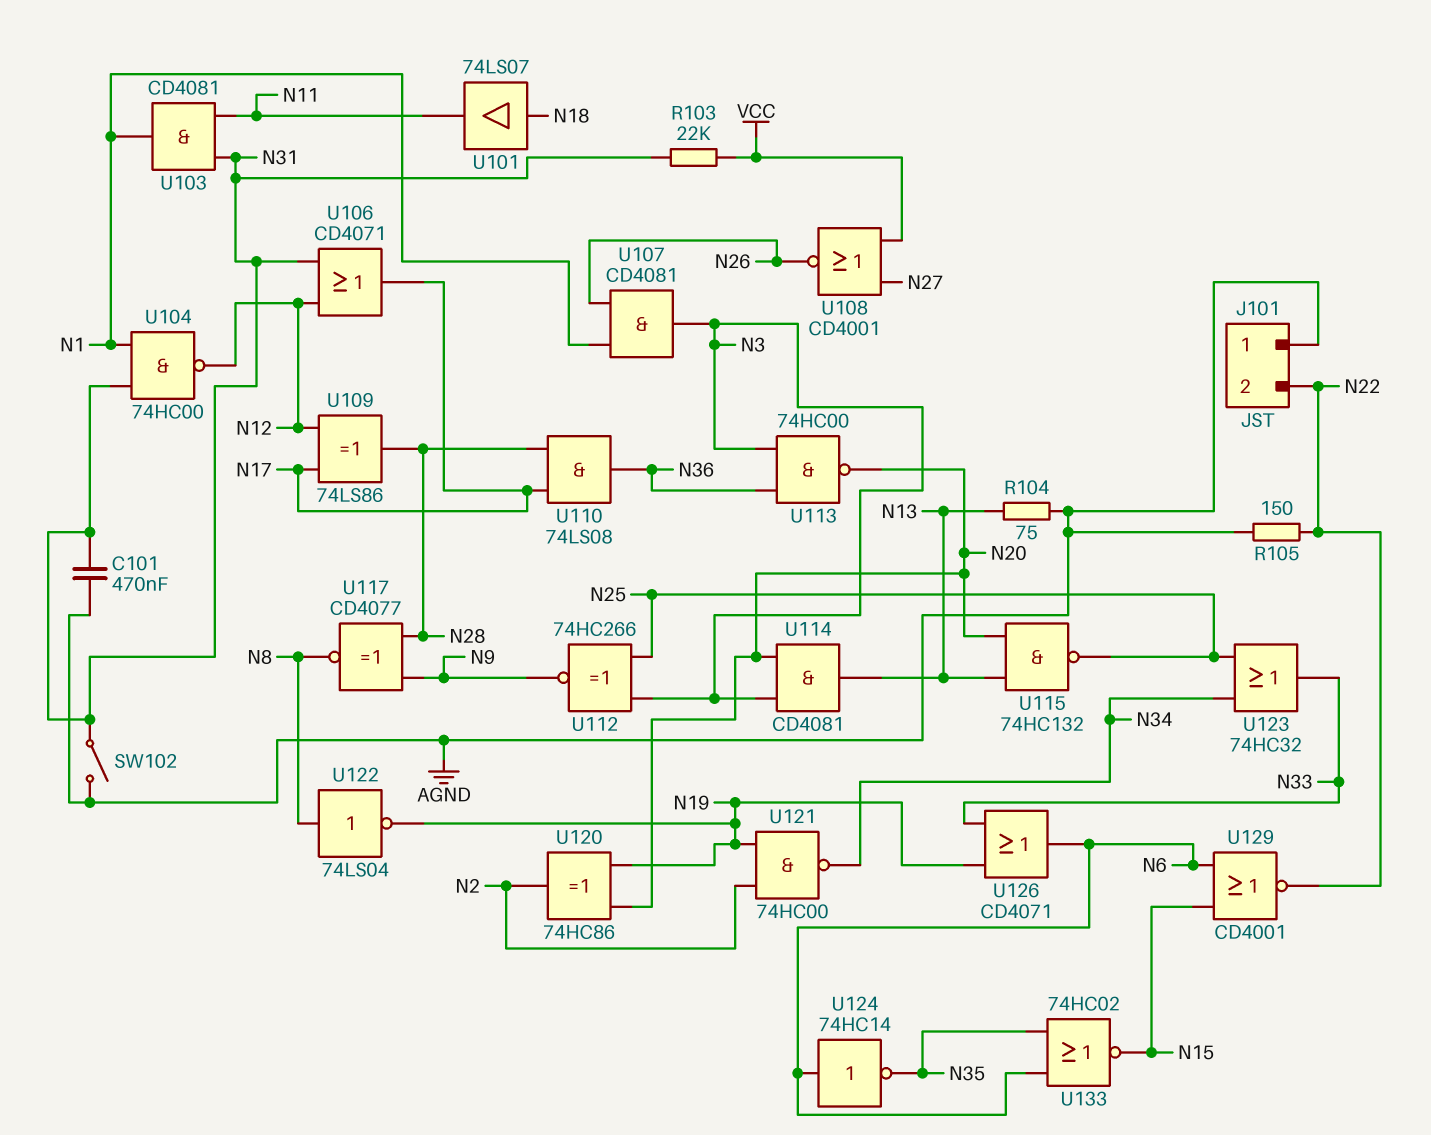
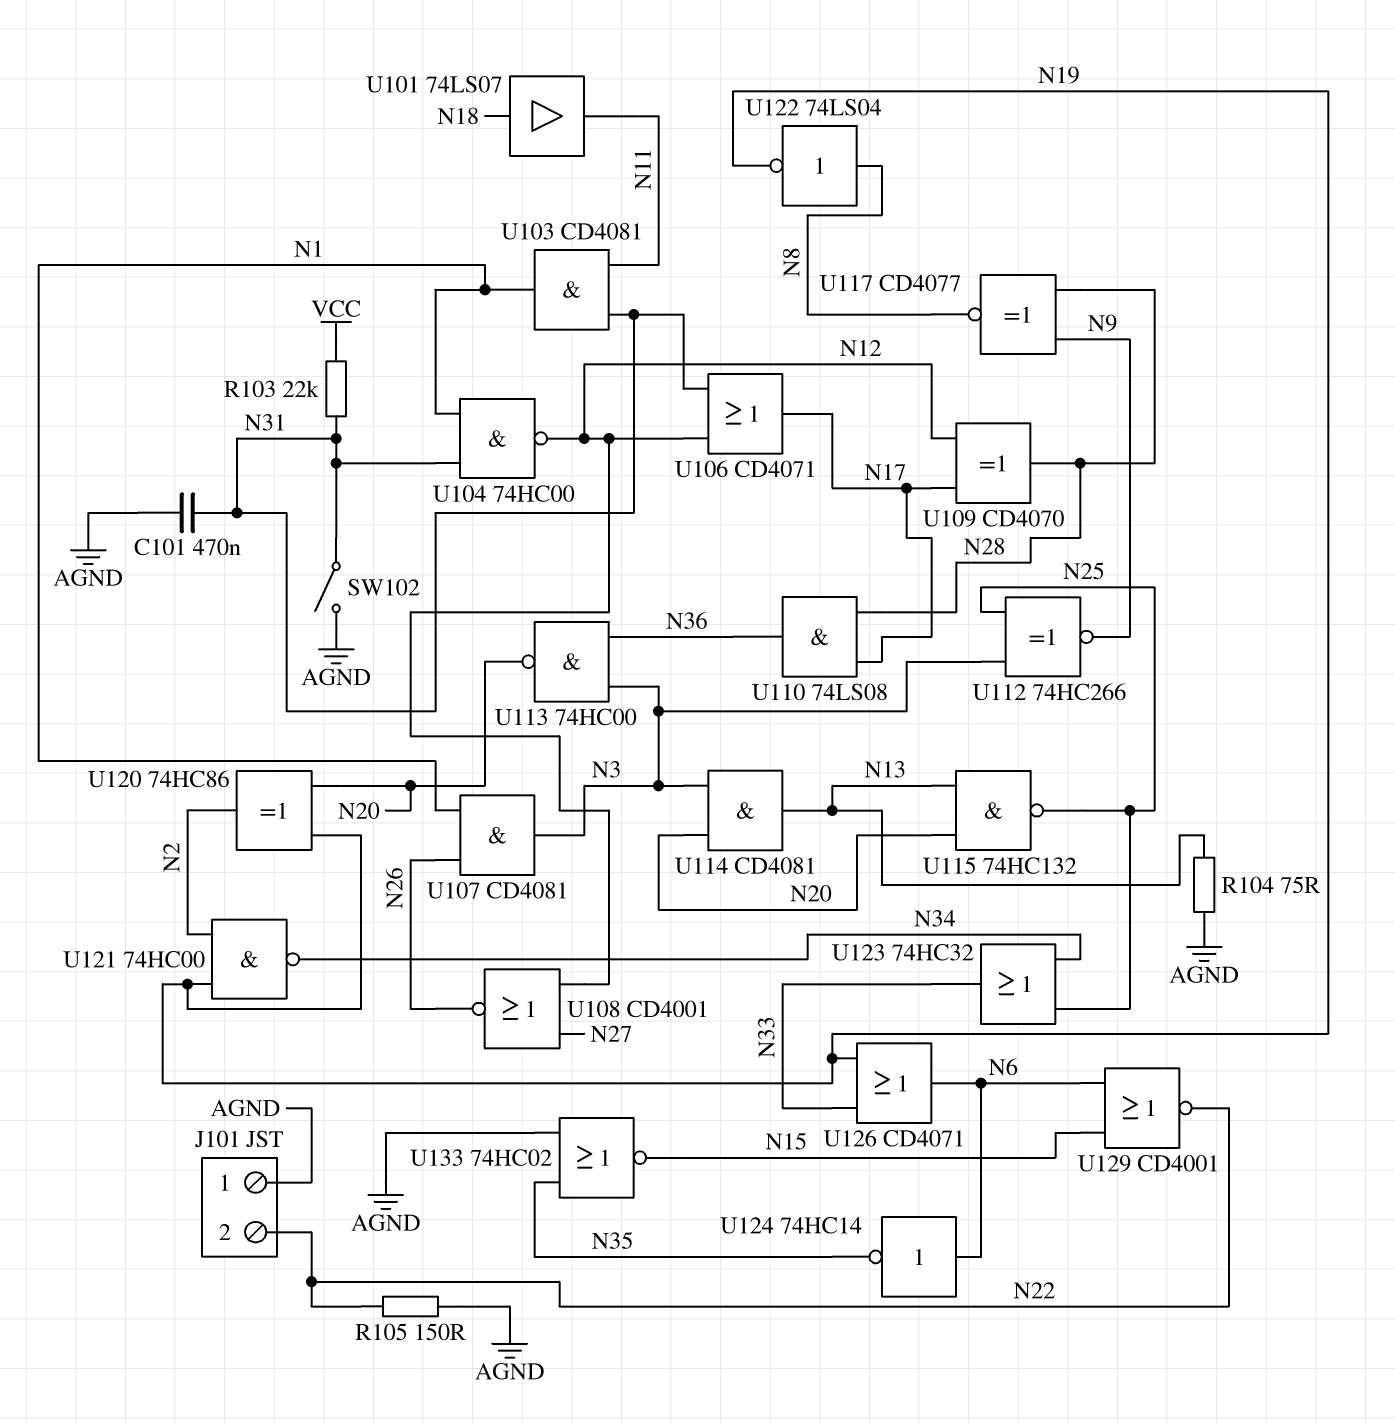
U108: NOR CD4001 (in N27, in VCC, out N26) -> NOR CD4001 (in N12, in N27, out N26)
U109: XOR 74LS86 (in N12, in N17, out N28) -> XOR CD4070 (in N12, in N17, out N28)
U133: NOR 74HC02 (in N6, in N35, out N15) -> NOR 74HC02 (in AGND, in N35, out N15)

